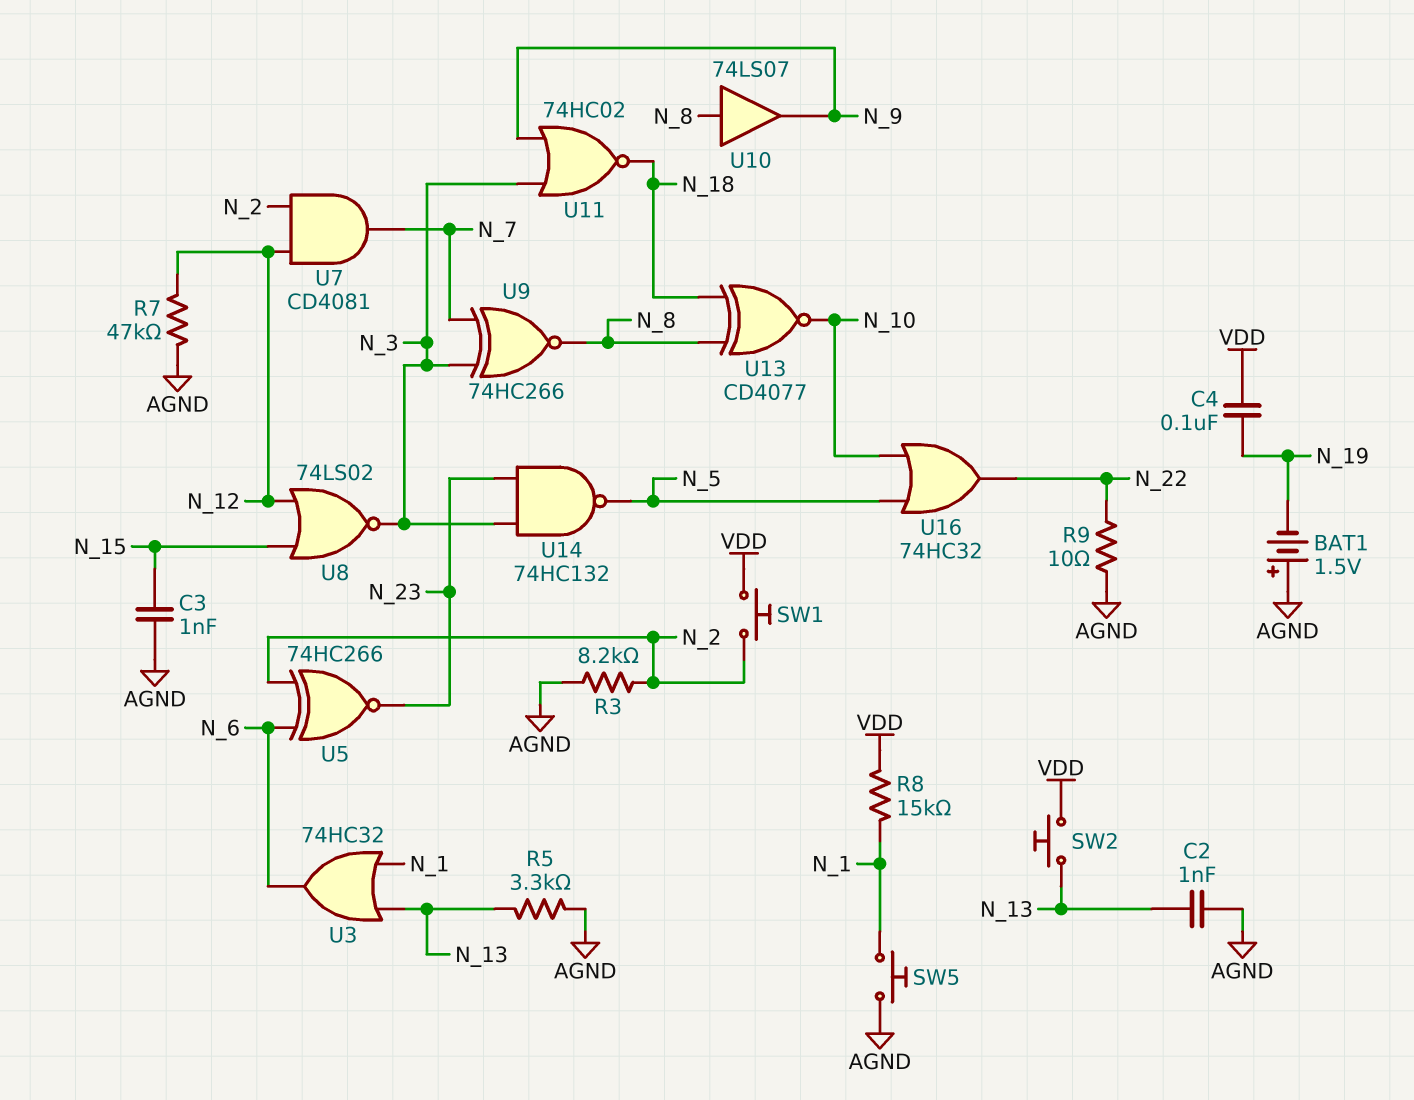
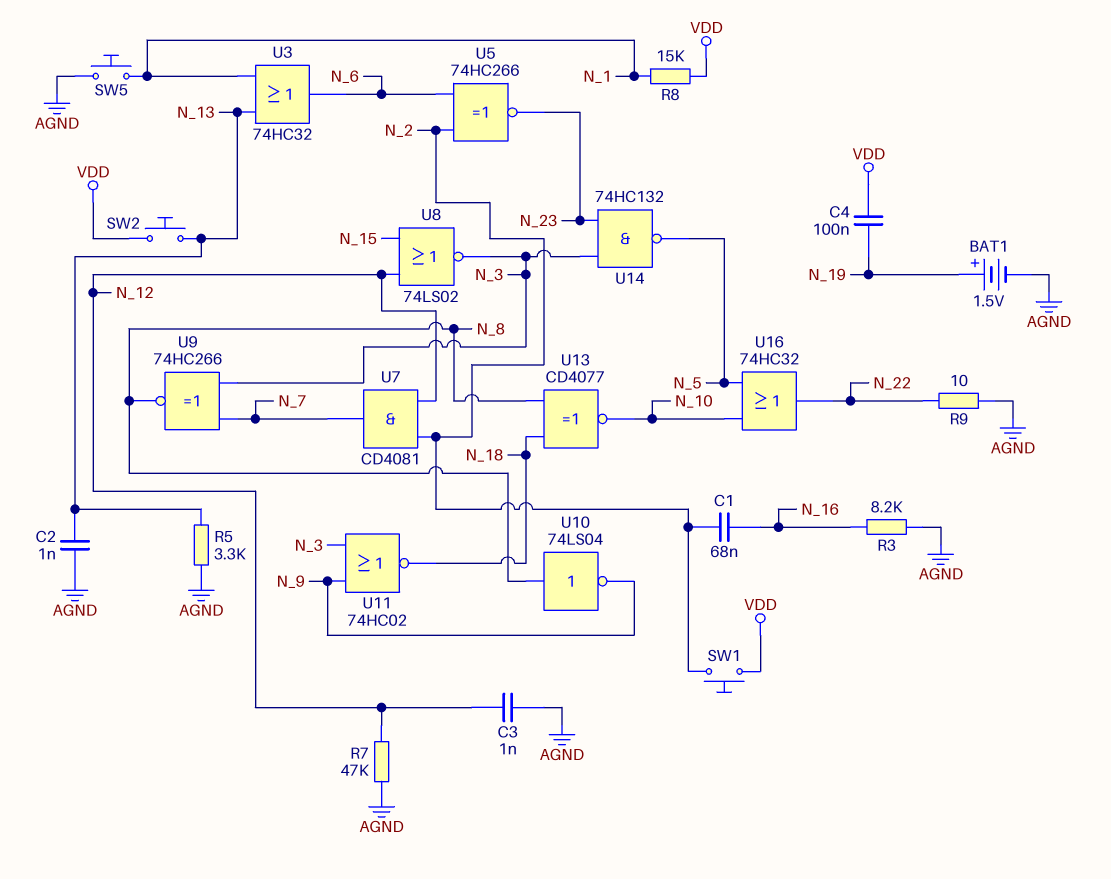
BAT1: 1.5V (plus AGND, minus N_19) -> 1.5V (plus N_19, minus AGND)
C1: none -> 68nF (N_2, N_16)
C3: 1nF (AGND, N_15) -> 1nF (AGND, N_12)
R3: 8.2k (AGND, N_2) -> 8.2k (AGND, N_16)
U10: buffer 74LS07 (in N_8, out N_9) -> NOT 74LS04 (in N_8, out N_9)

